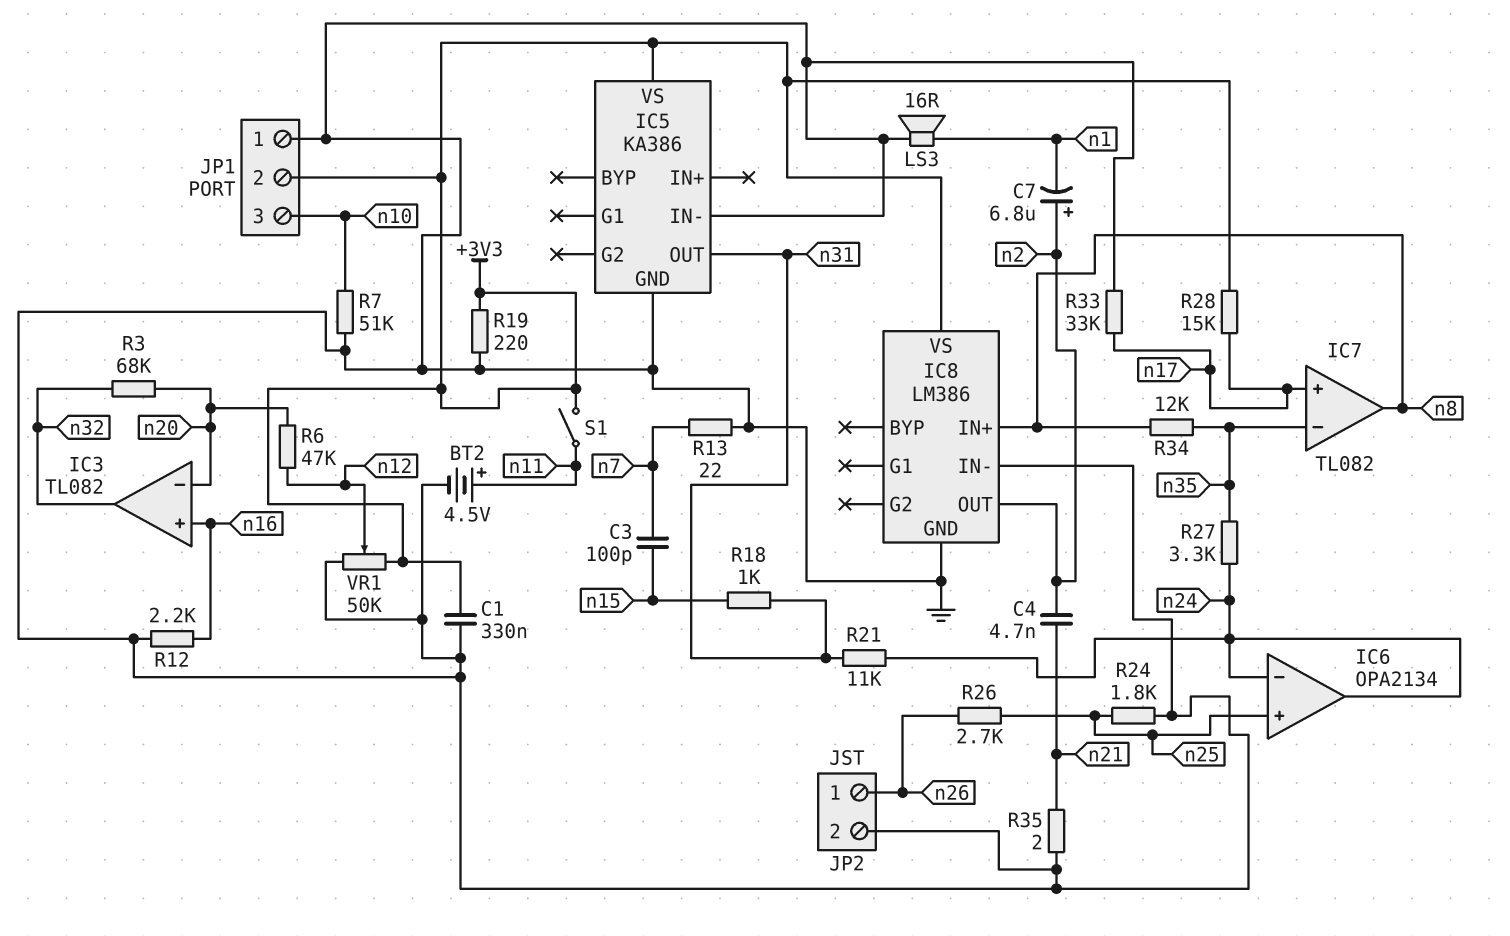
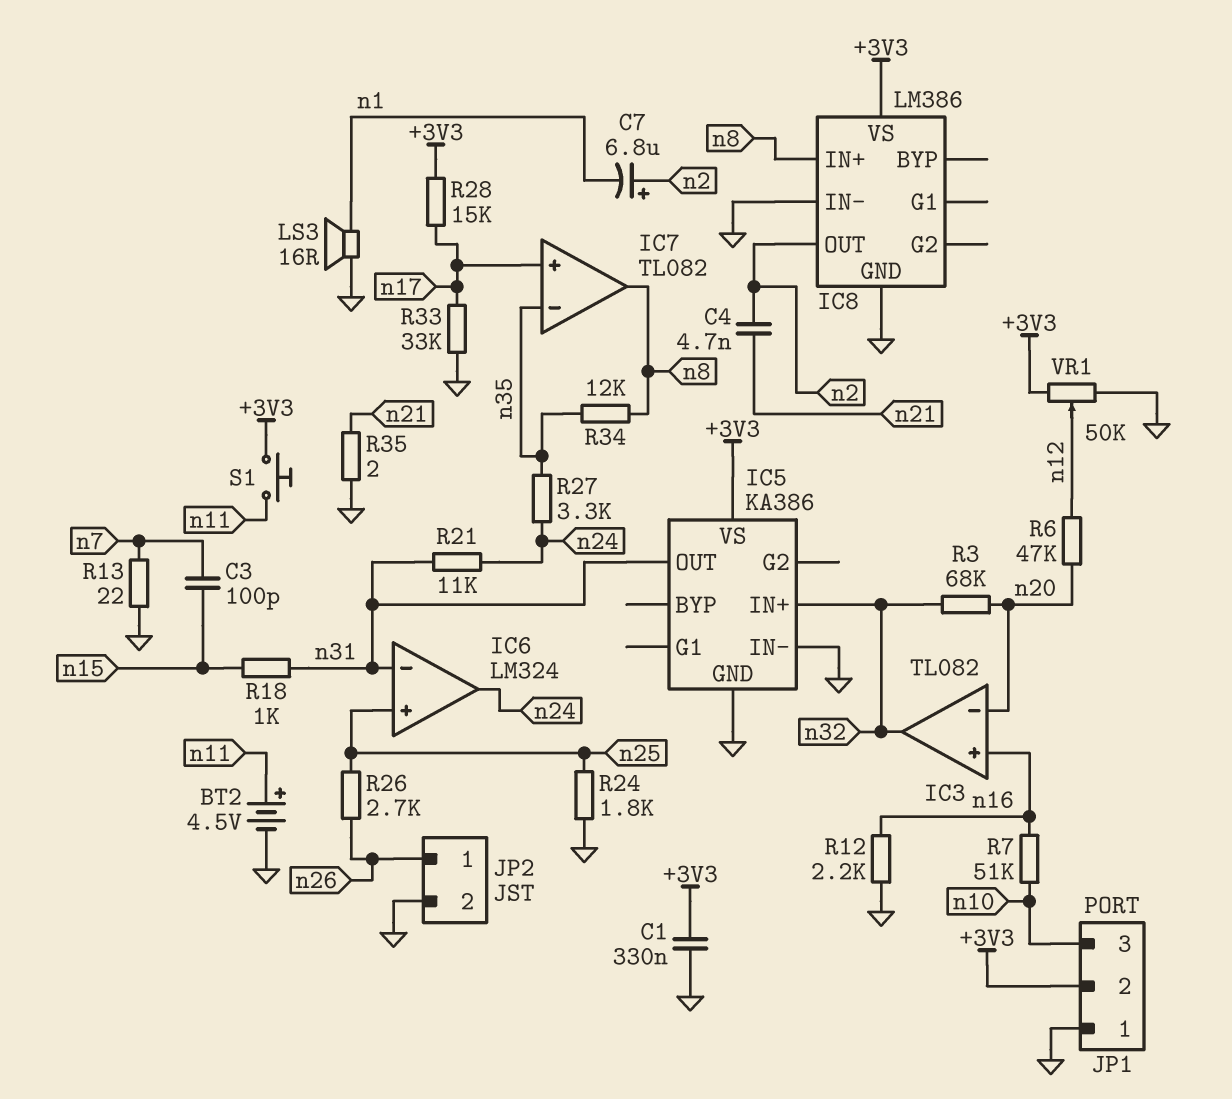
IC5 pin IN+: none -> n32
IC6: OPA2134 -> LM324
IC6 pin in-: n24 -> n31
R7: 51k (GND, n10) -> 51k (n10, n16)
R19: 220 (+3V3, GND) -> none
S1: switch (+3V3, n11) -> button (+3V3, n11)

